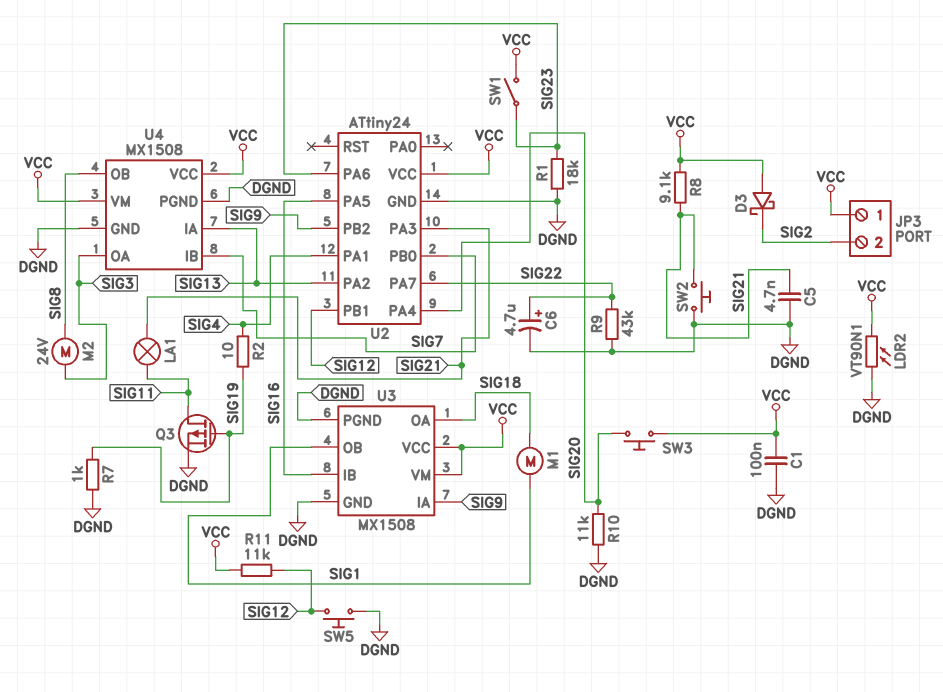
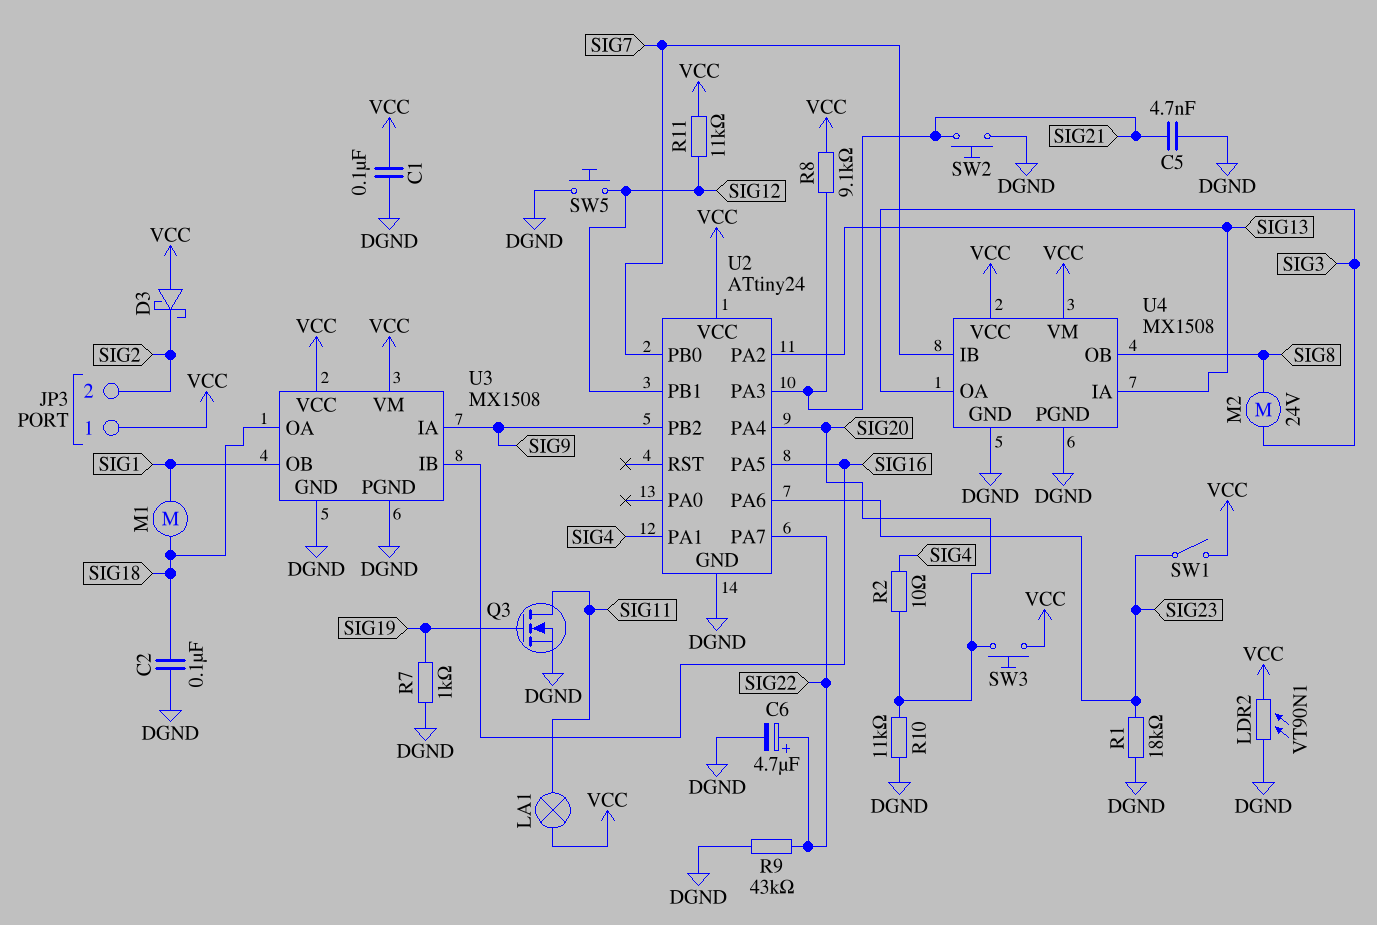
C2: none -> 100nF (DGND, SIG18)
LA1: lamp (SIG11, SIG21) -> lamp (SIG11, VCC)
Q3: PMOS (G SIG19, D SIG11, S DGND) -> NMOS (G SIG19, D SIG11, S DGND)
R2: 10 (SIG4, SIG19) -> 10 (SIG4, SIG20)

